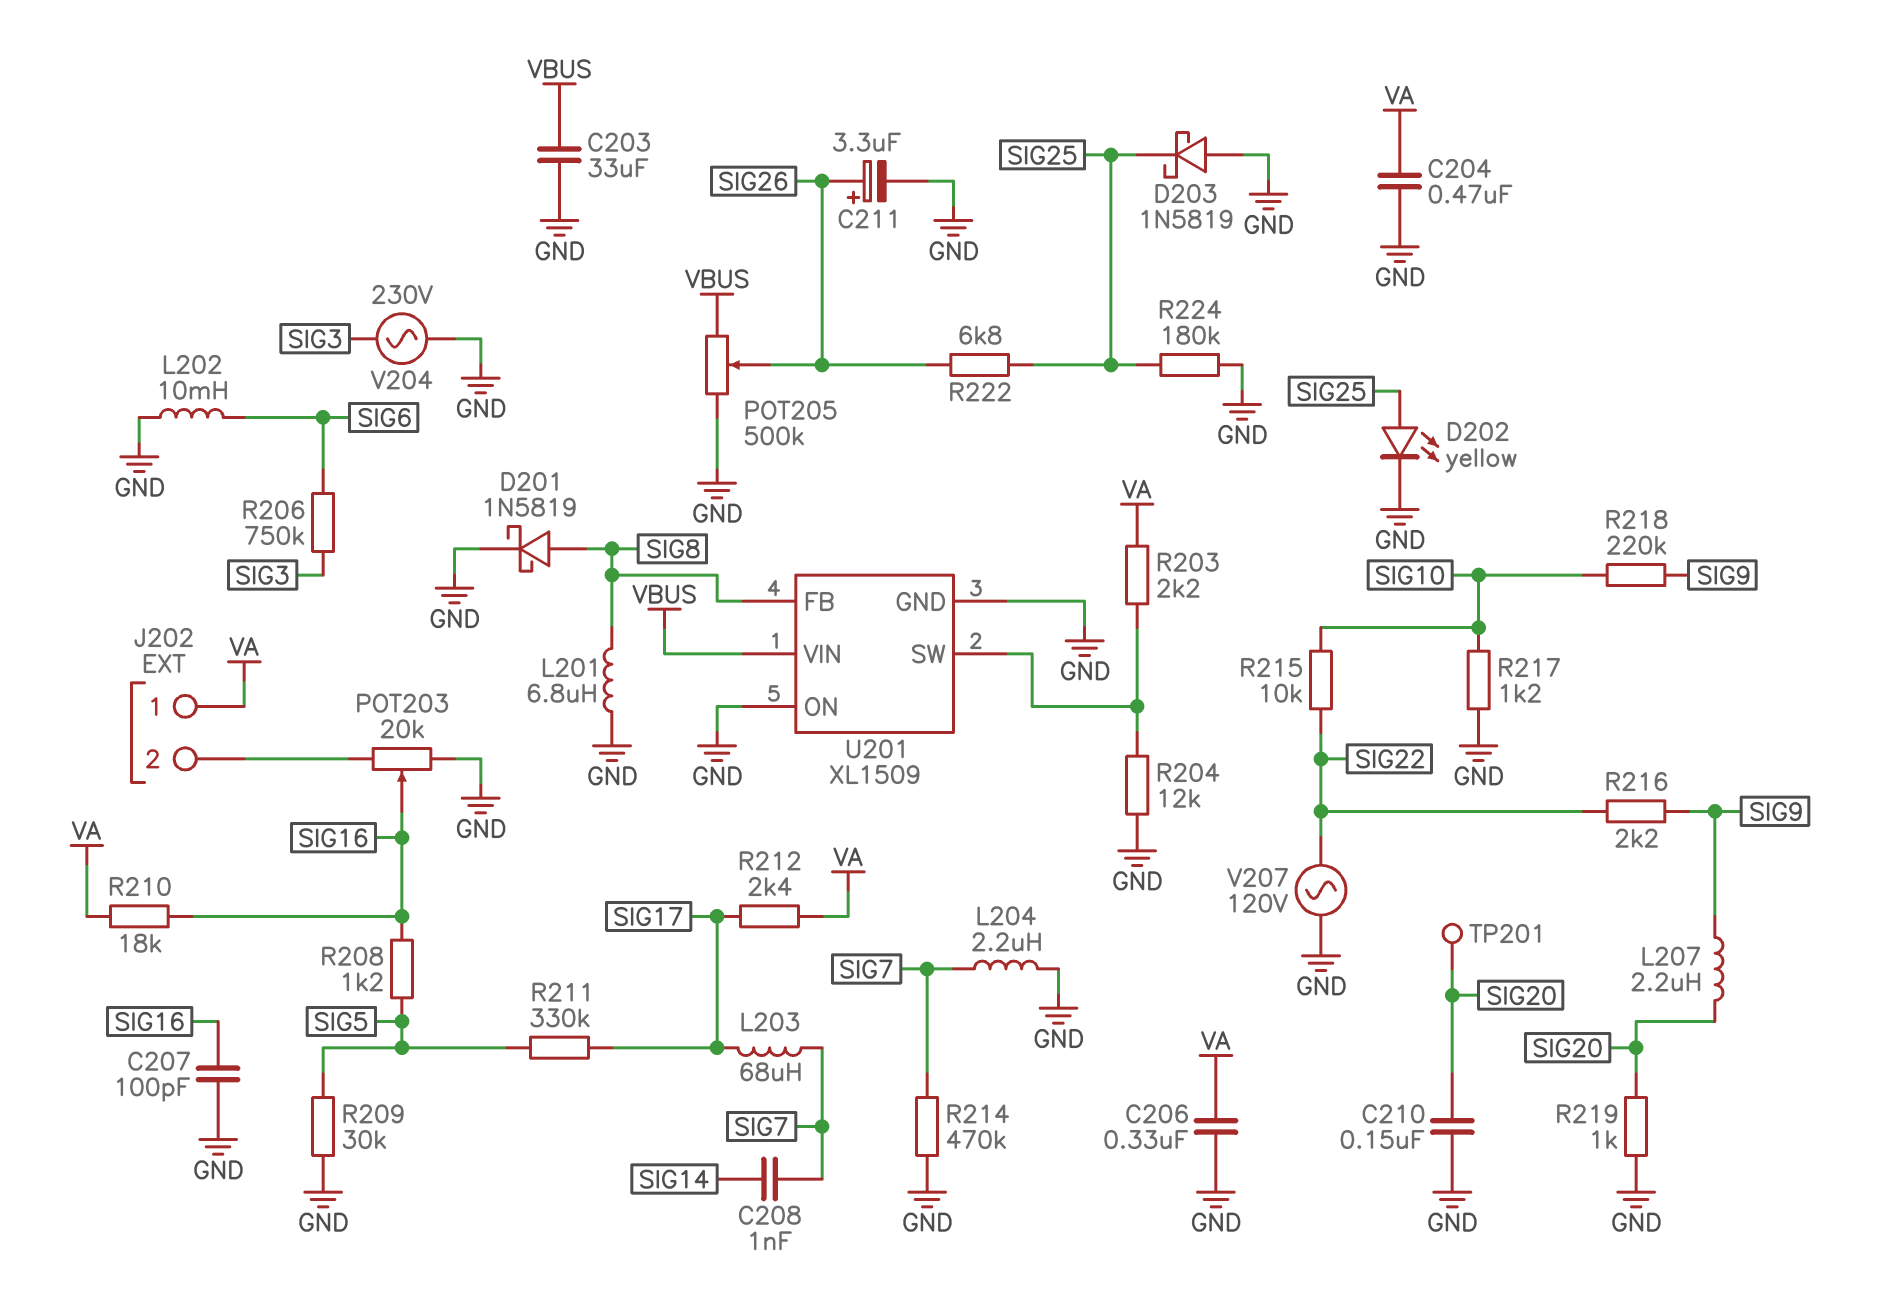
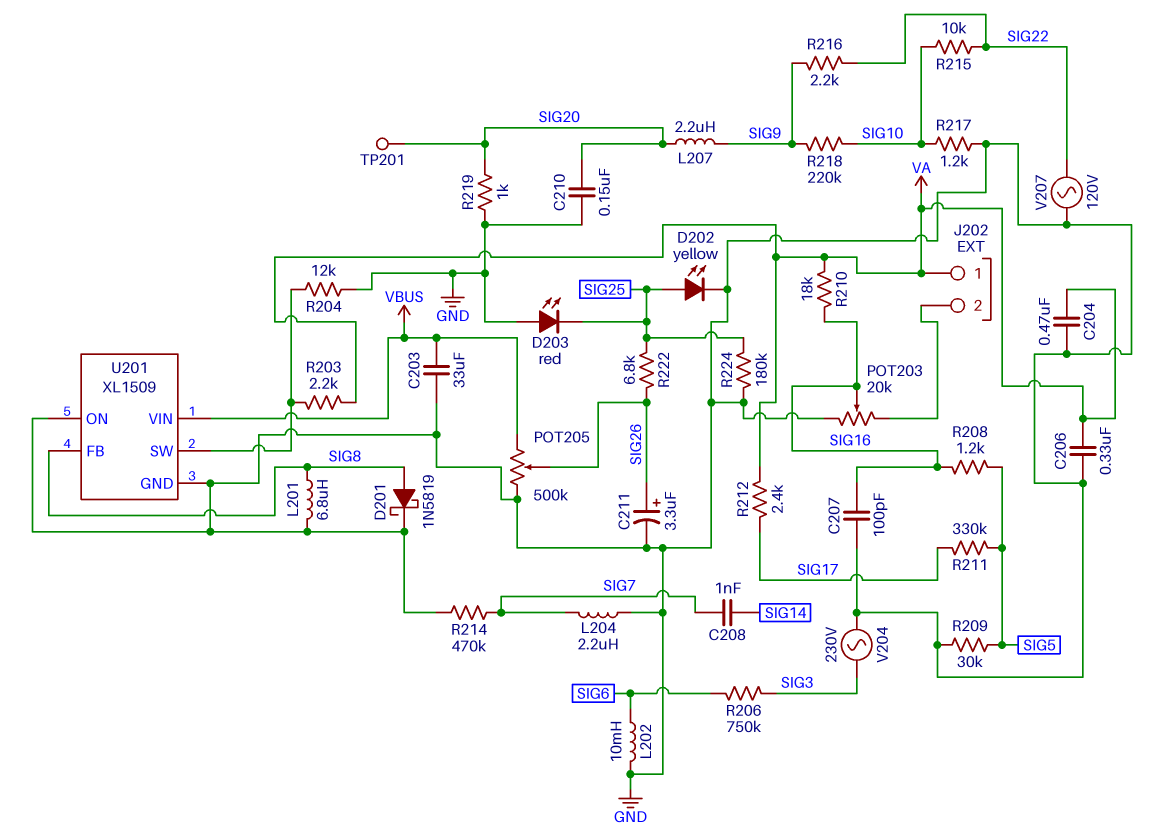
D203: schottky 1N5819 (A GND, K SIG25) -> LED red (A GND, K SIG25)
L203: 68uH (SIG7, SIG17) -> none

